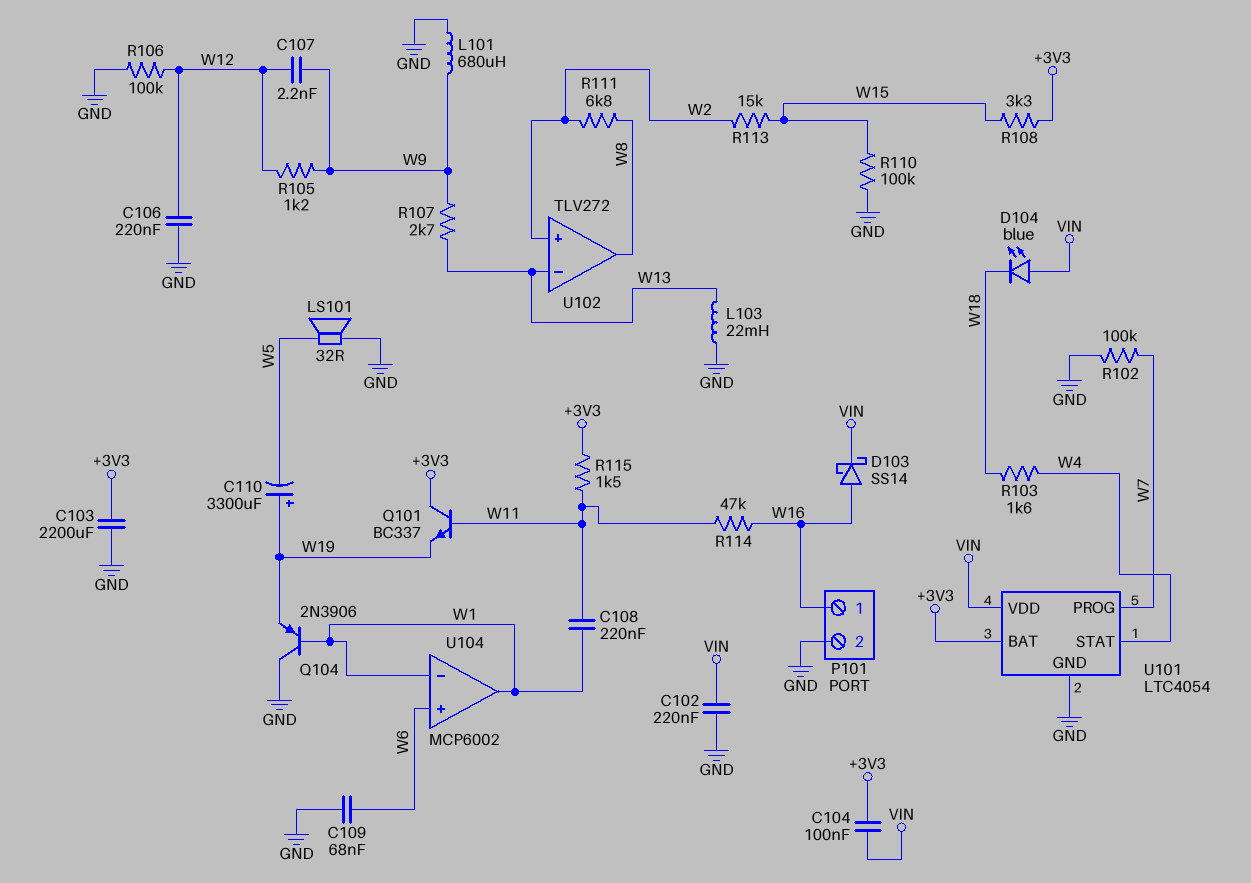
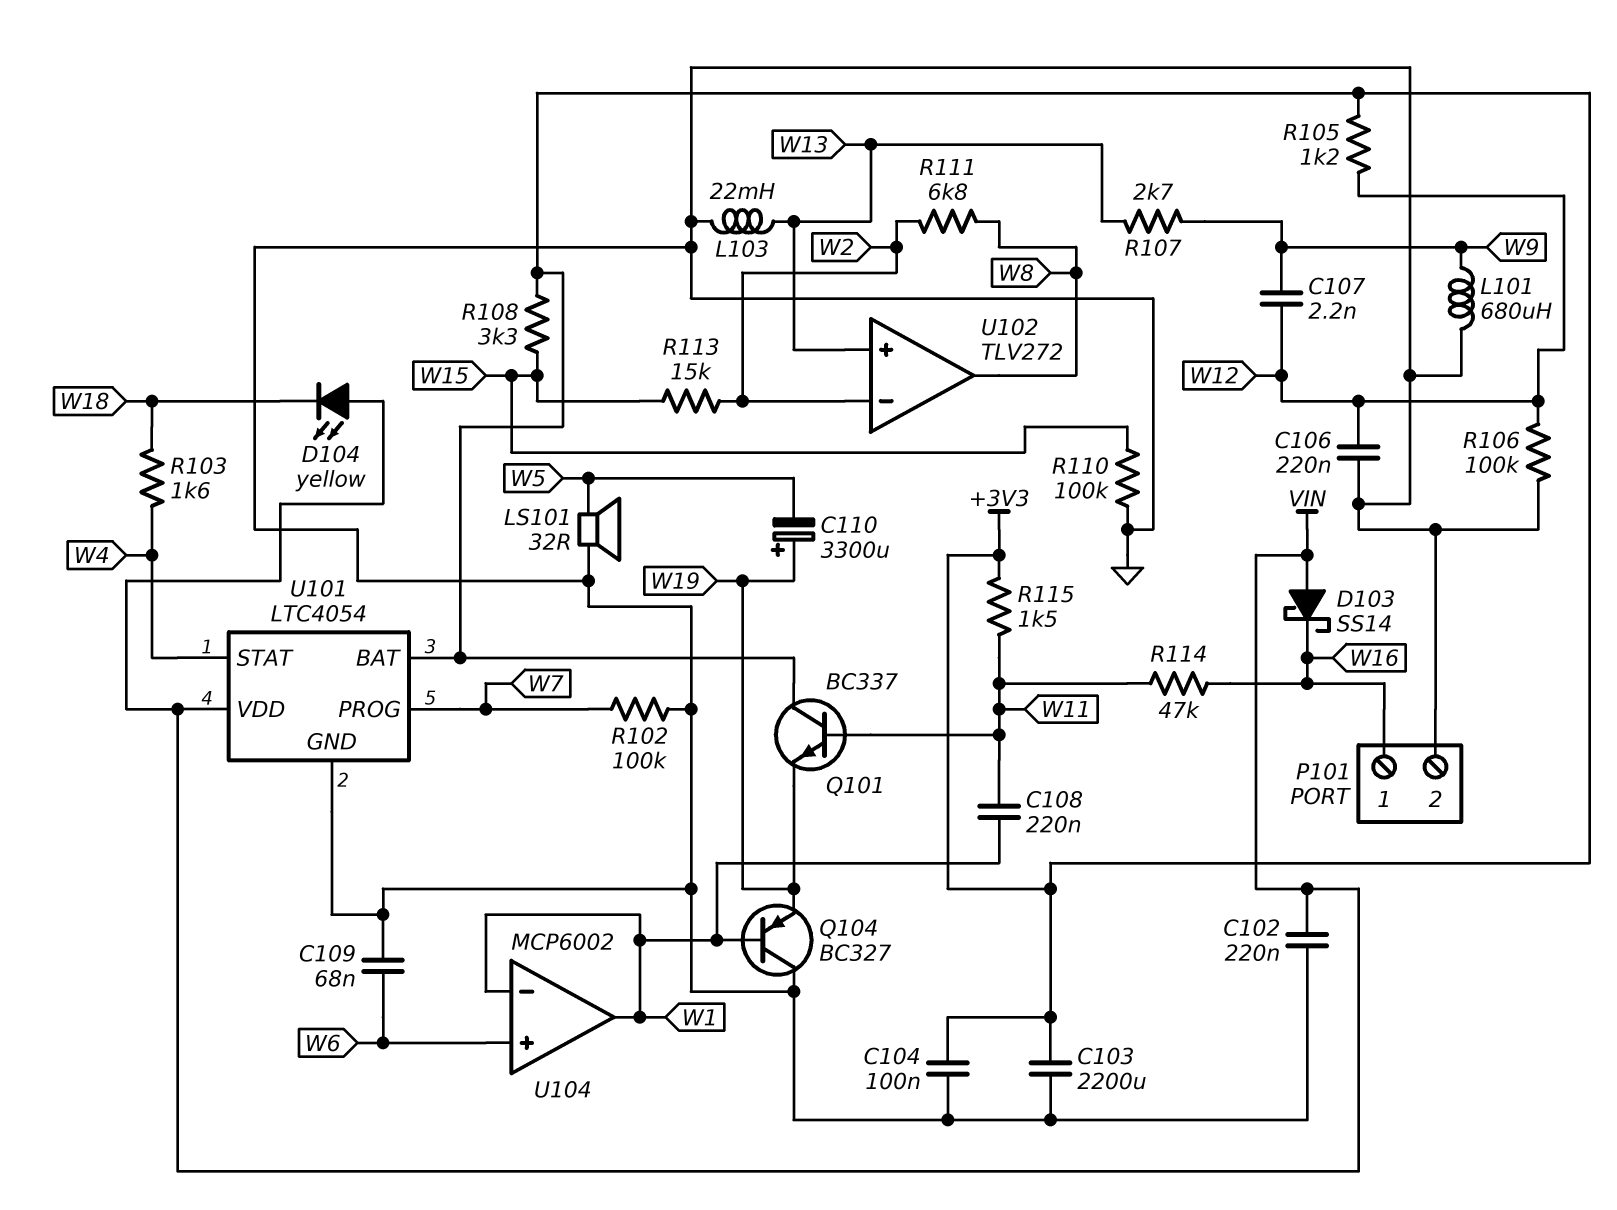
C104: 100nF (+3V3, VIN) -> 100nF (+3V3, GND)
D103: schottky SS14 (A W16, K VIN) -> schottky SS14 (A VIN, K W16)
D104: LED blue (A VIN, K W18) -> LED yellow (A VIN, K W18)
Q104: PNP 2N3906 (B W1, C GND, E W19) -> PNP BC327 (B W1, C GND, E W19)
R105: 1.2k (W9, W12) -> 1.2k (+3V3, W12)
U102 pin in+: W2 -> W13
U102 pin in-: W13 -> W2

